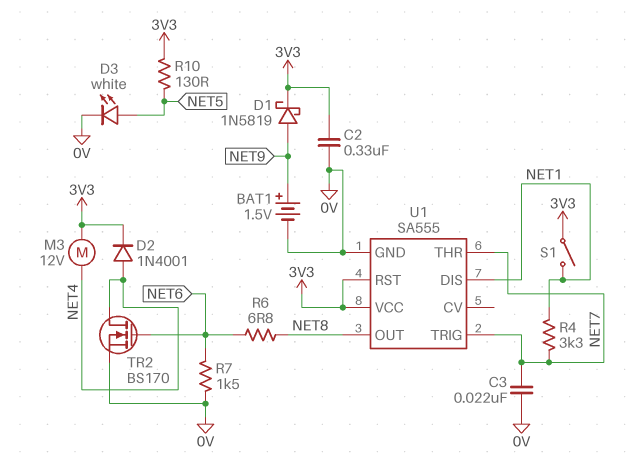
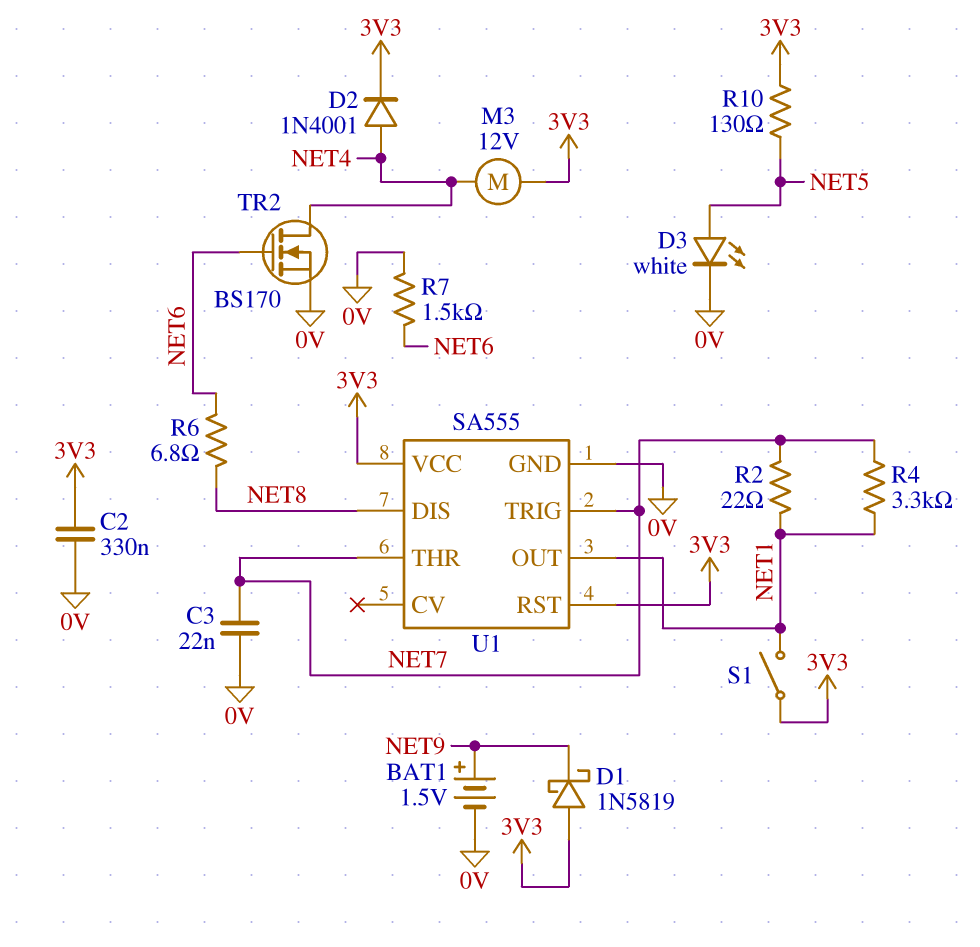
D1: schottky 1N5819 (A NET9, K 3V3) -> schottky 1N5819 (A 3V3, K NET9)
R2: none -> 22 (NET1, NET7)
U1 pin DIS: NET1 -> NET8
U1 pin OUT: NET8 -> NET1

